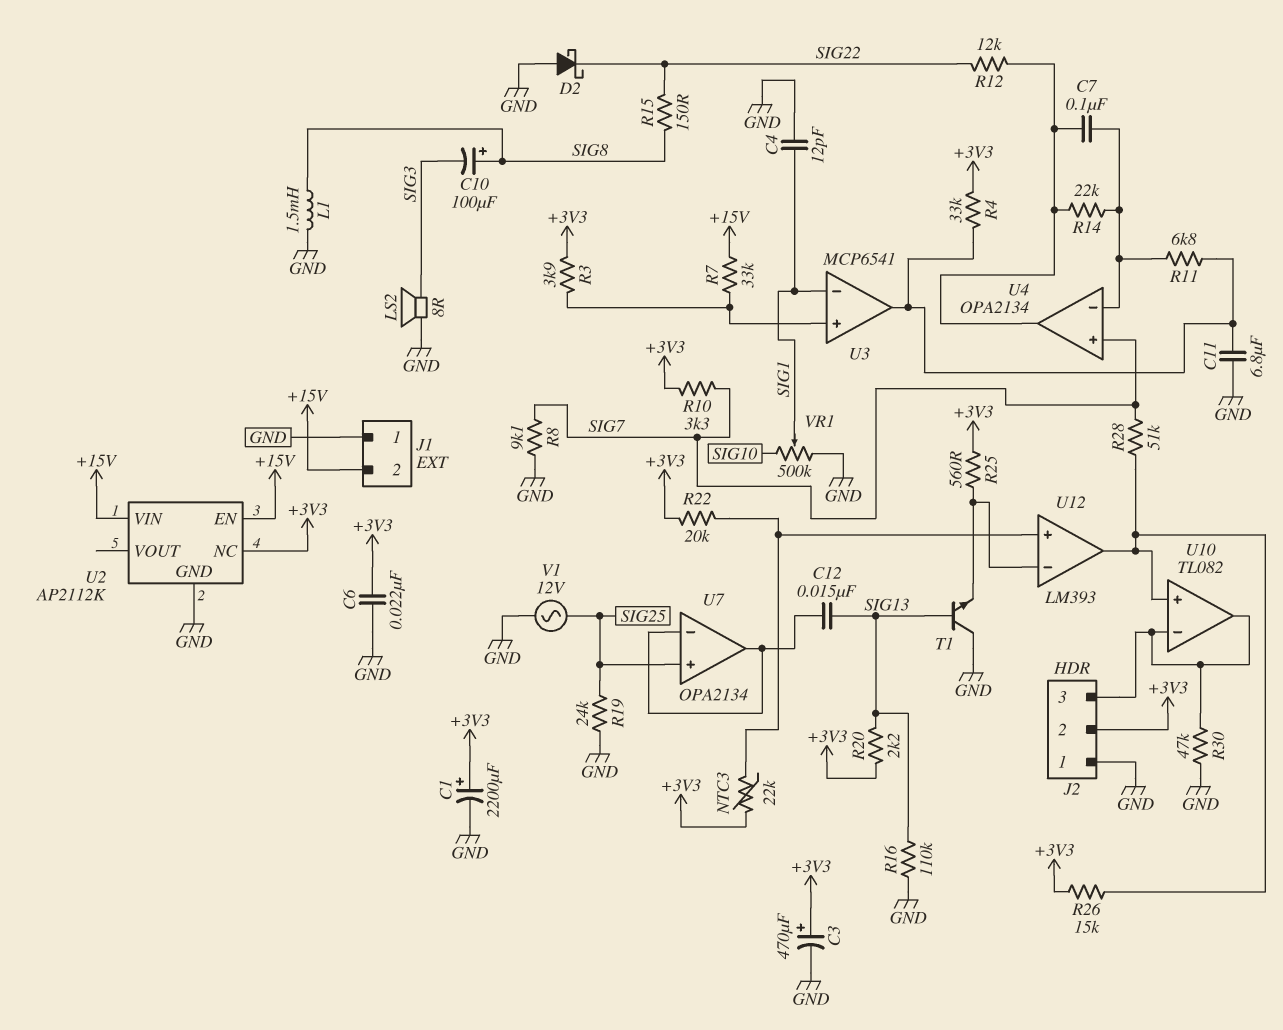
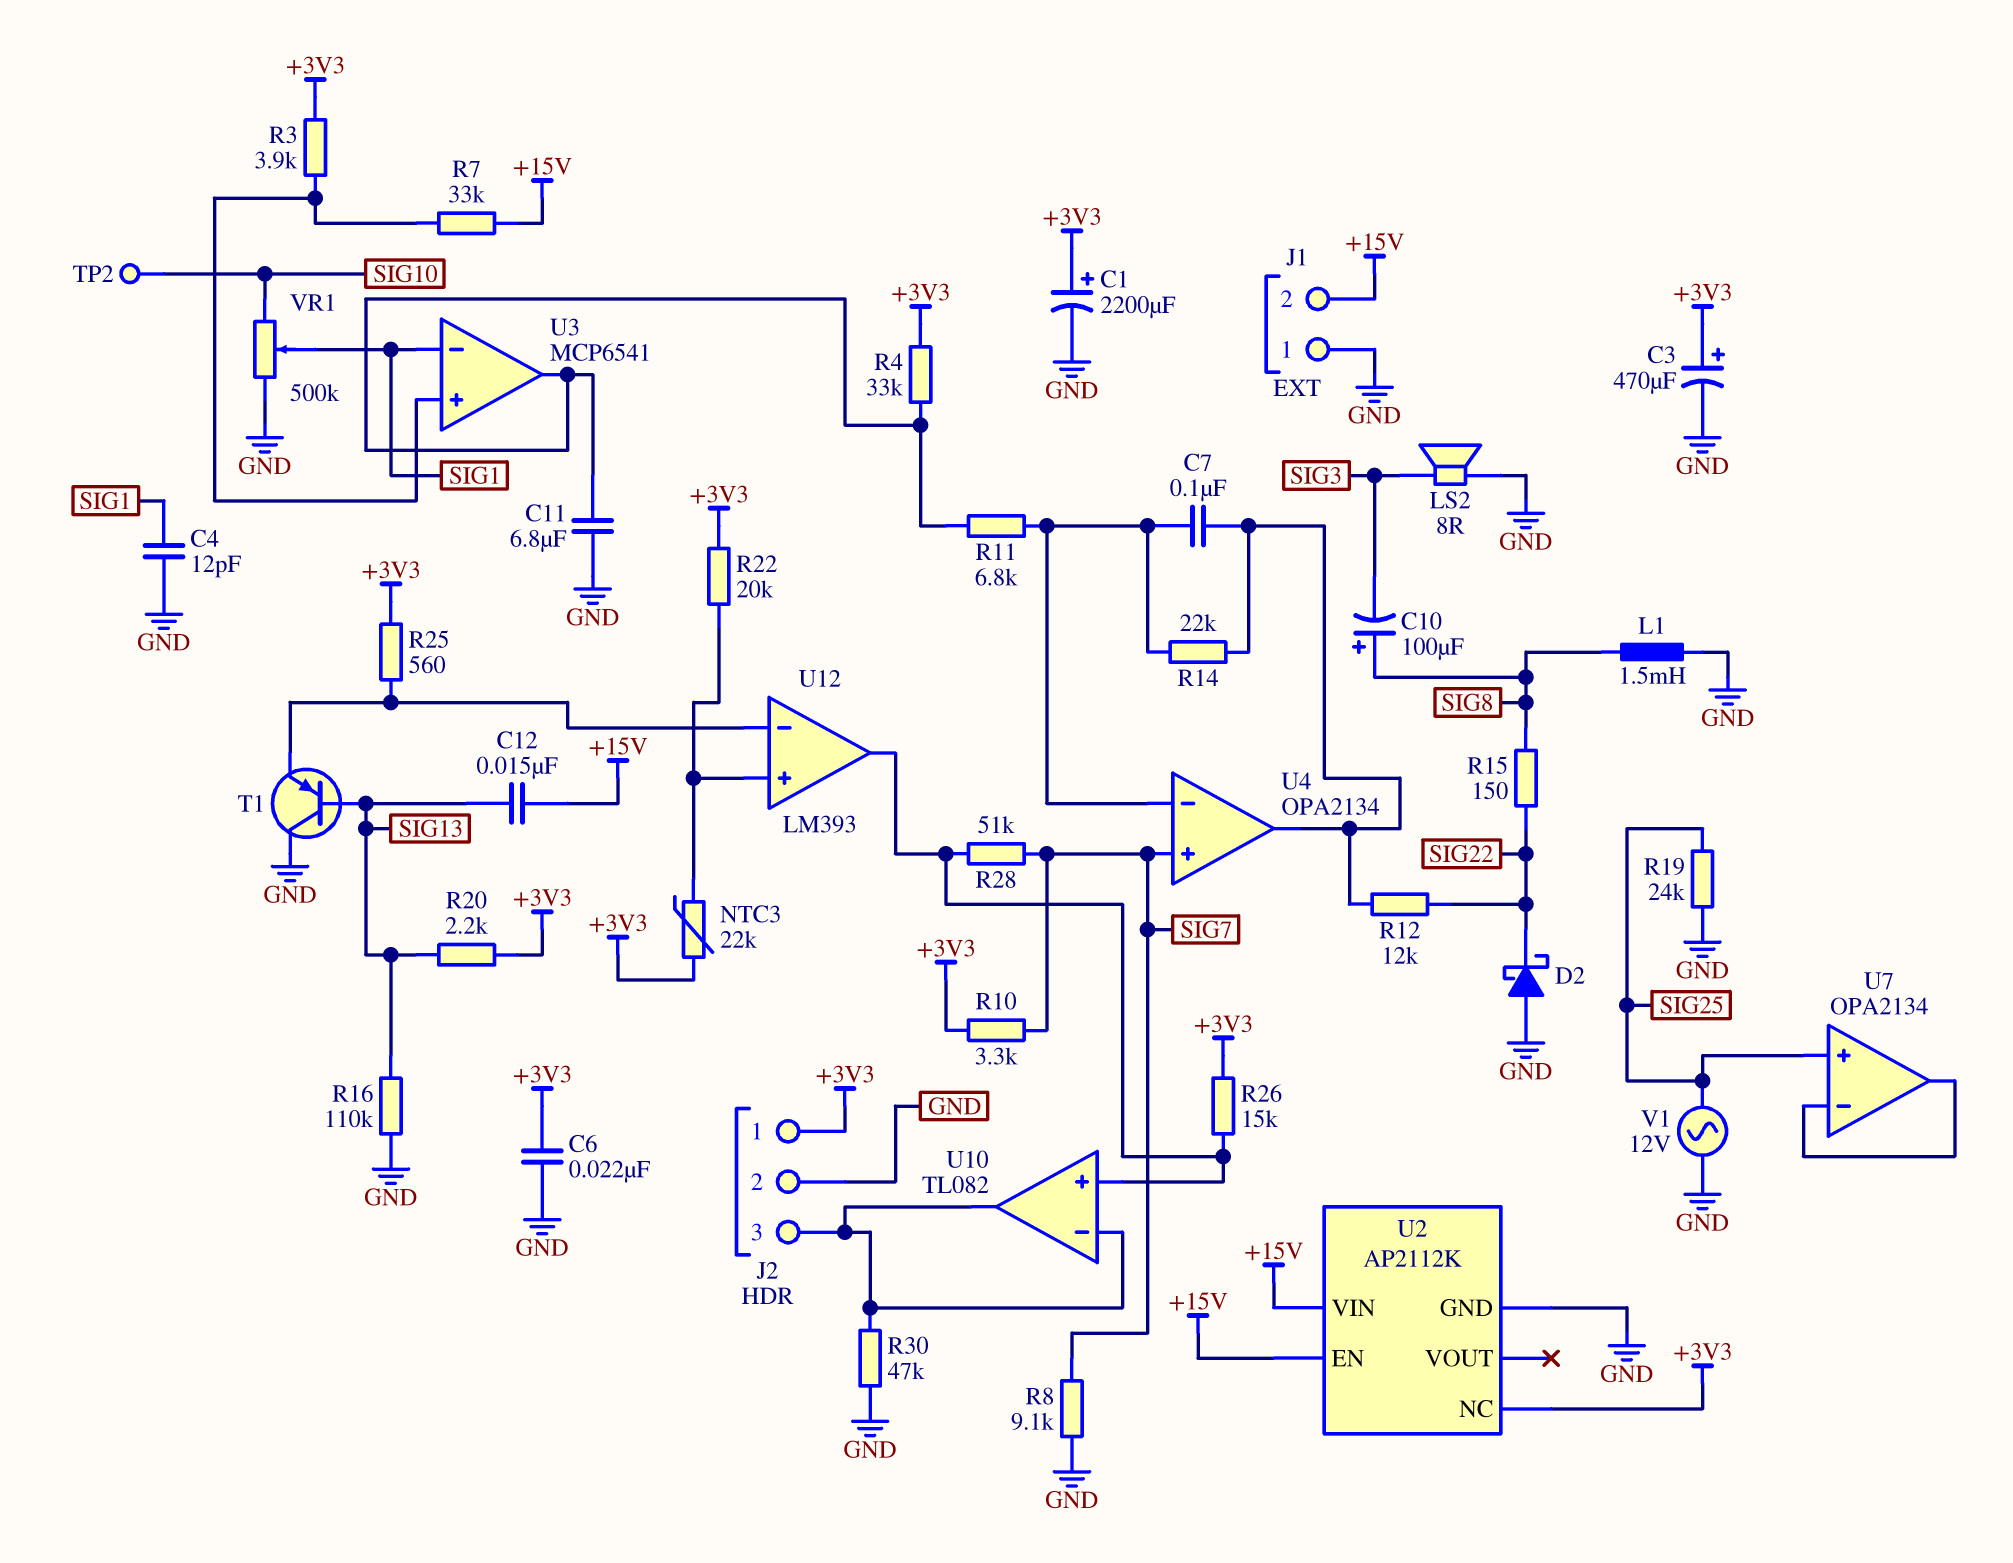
C12: 15nF (SIG13, U7/in-) -> 15nF (+15V, SIG13)
J2 pin 1: GND -> +3V3
J2 pin 2: +3V3 -> GND
T1: NPN (B SIG13, C GND, E U12/in-) -> PNP (B SIG13, C GND, E U12/in-)
TP2: none -> test point (SIG10)

